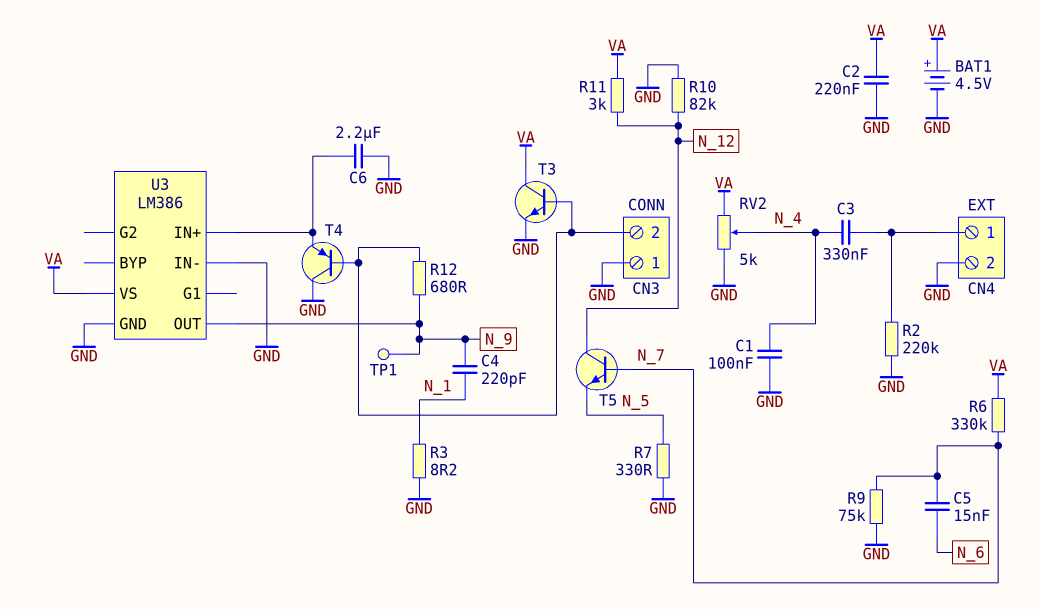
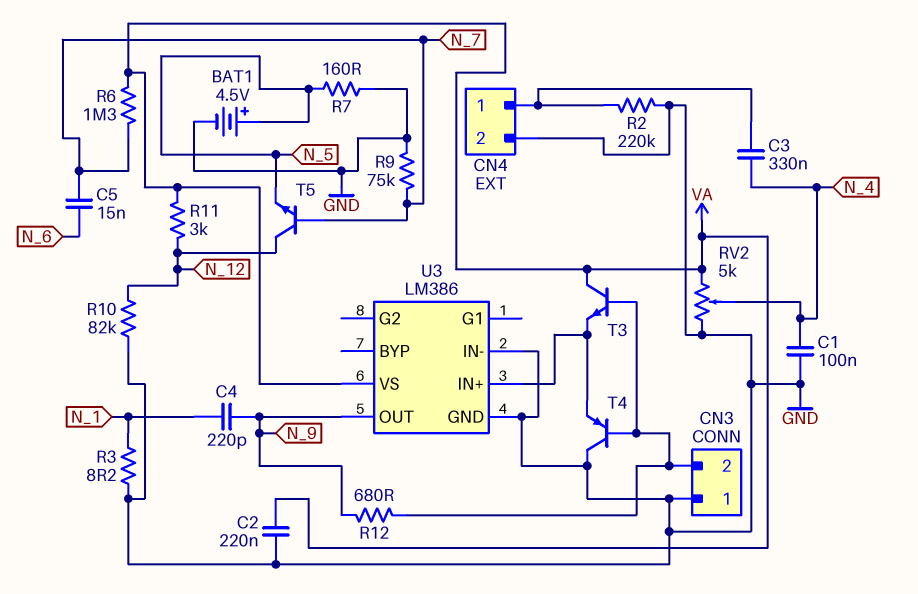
BAT1: 4.5V (plus VA, minus GND) -> 4.5V (plus N_5, minus GND)
C6: 2.2uF (GND, U3/IN+) -> none
R6: 330k (N_7, VA) -> 1.3M (N_7, VA)
R7: 330 (GND, N_5) -> 160 (GND, N_5)
T3: NPN (B CN3/2, C VA, E GND) -> NPN (B CN3/2, C VA, E U3/IN+)
TP1: test point (N_9) -> none

